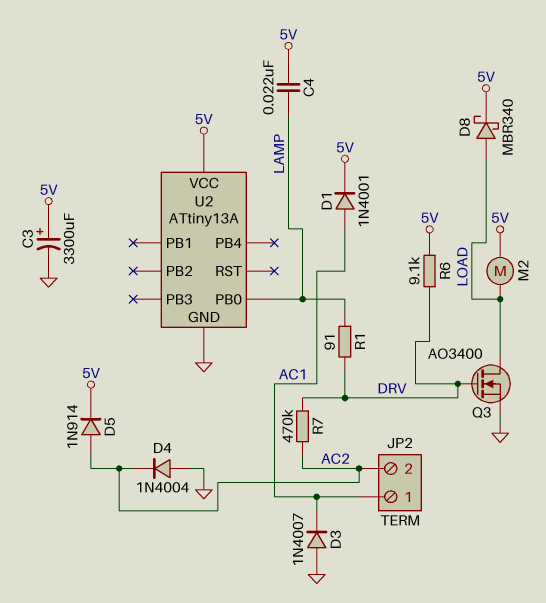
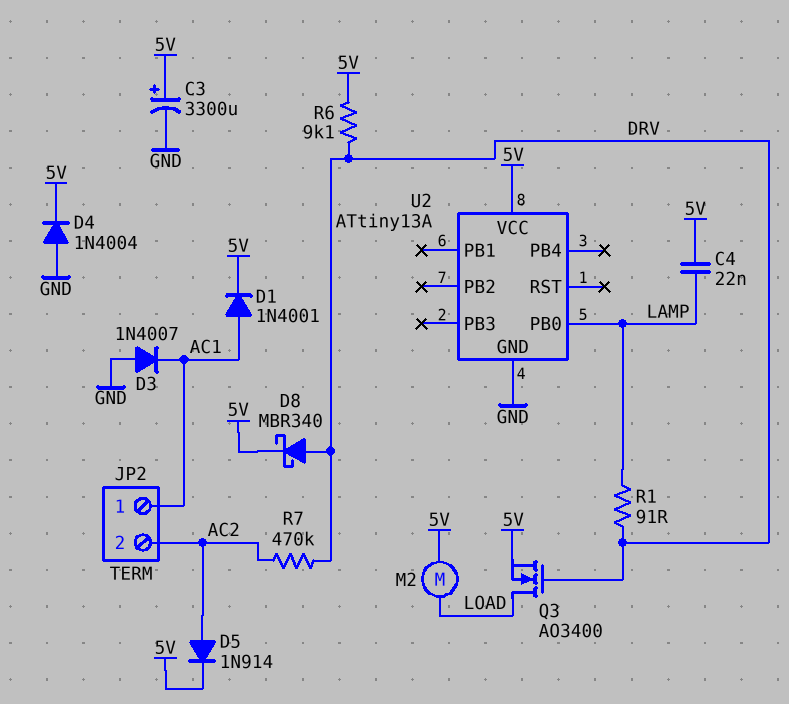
D4: diode 1N4004 (A GND, K AC2) -> diode 1N4004 (A GND, K 5V)
D8: schottky MBR340 (A LOAD, K 5V) -> schottky MBR340 (A DRV, K 5V)
Q3: NMOS AO3400 (G DRV, D LOAD, S GND) -> NMOS AO3400 (G DRV, D LOAD, S 5V)

